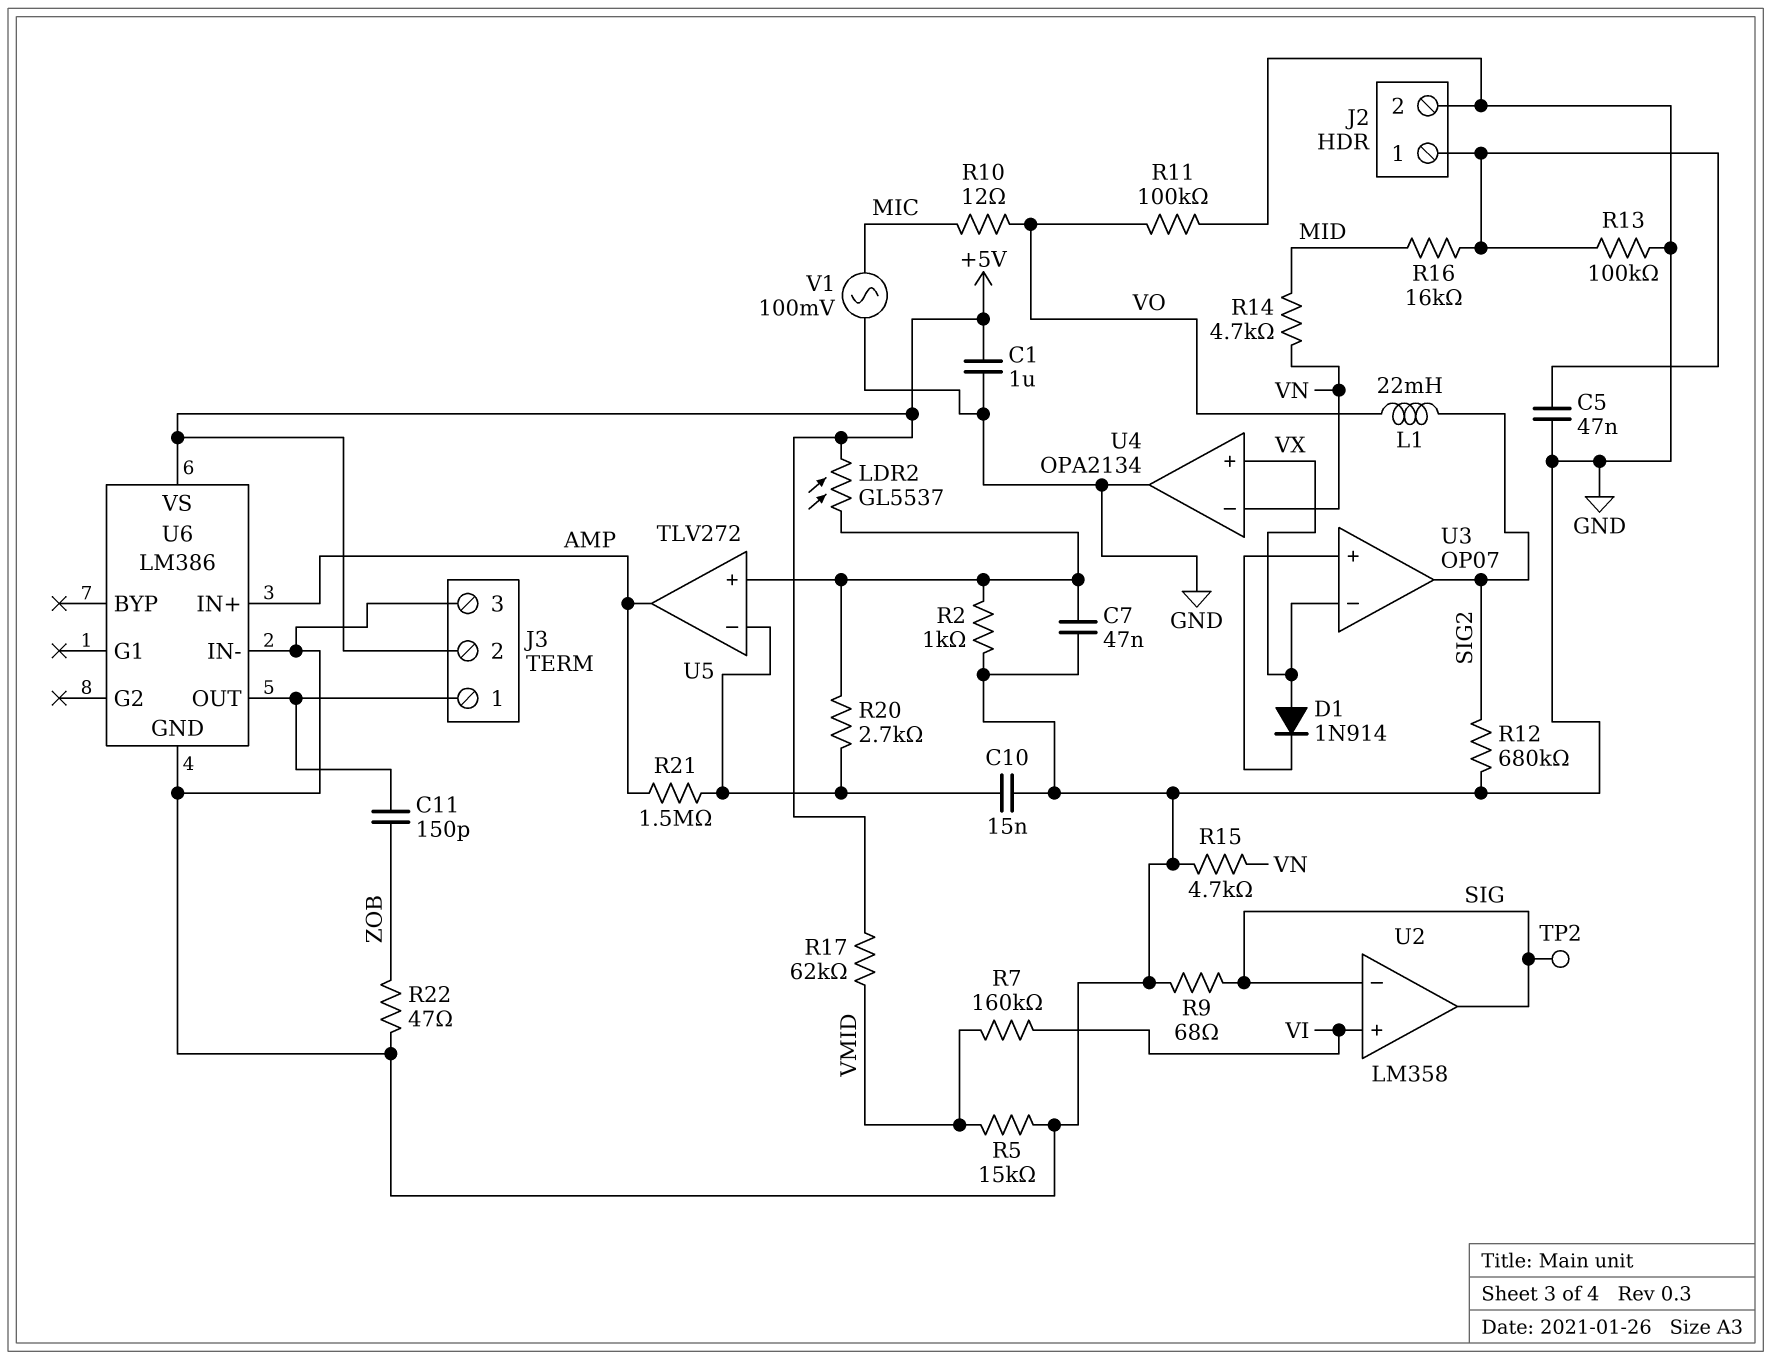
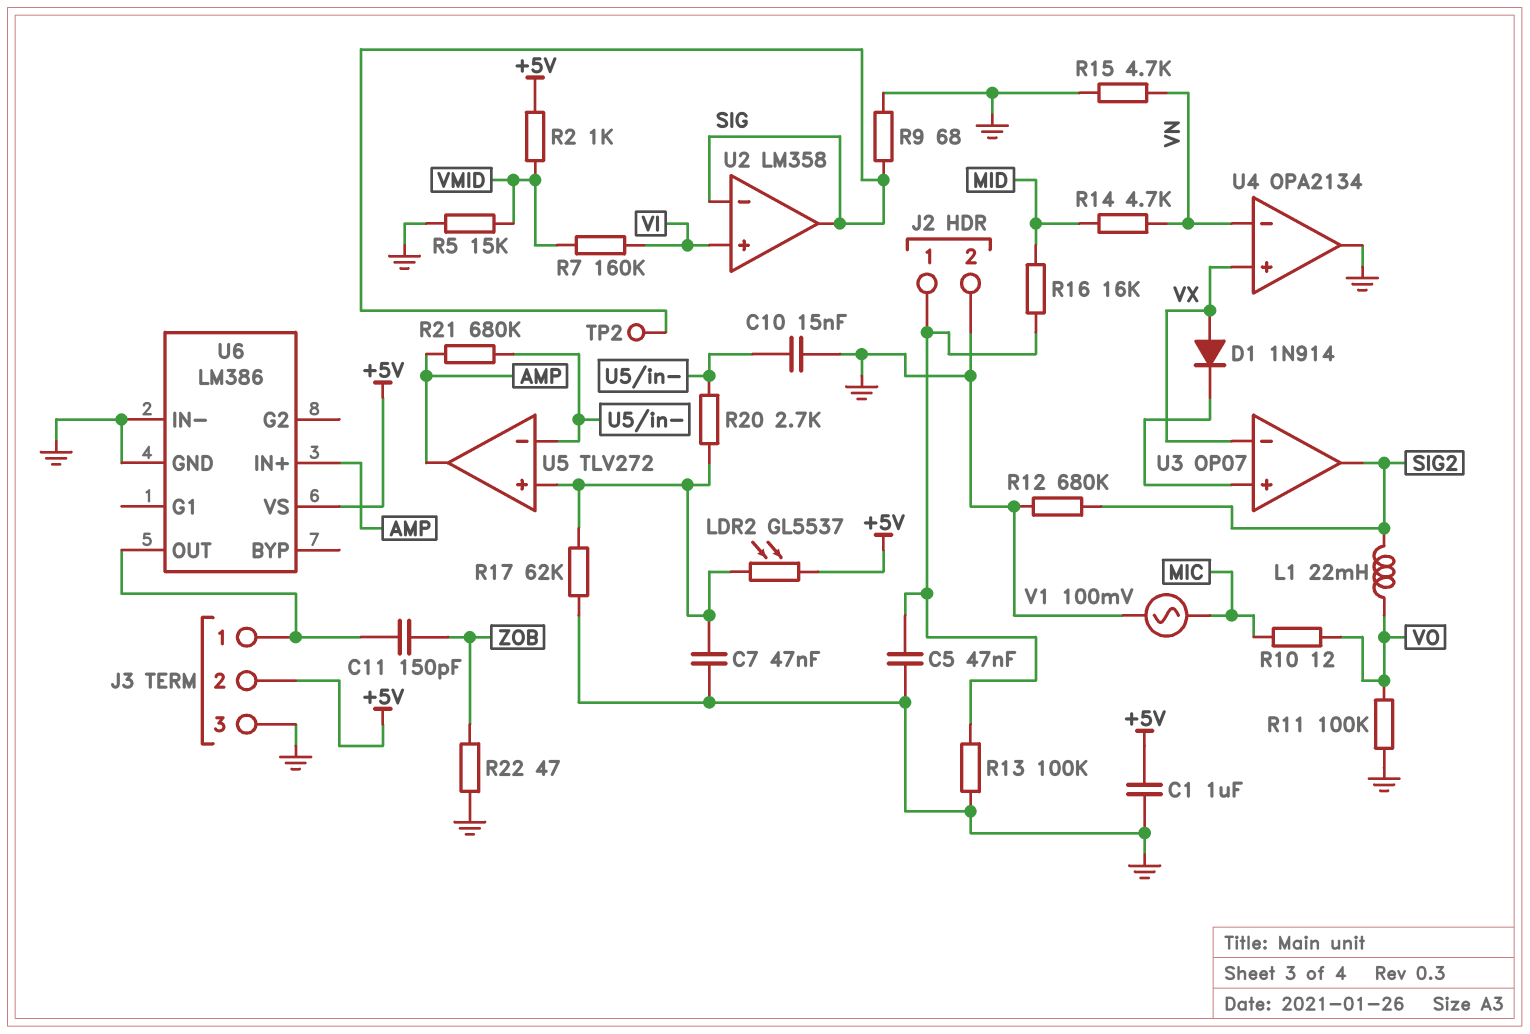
R2: 1k (GND, U5/in+) -> 1k (+5V, VMID)
R17: 62k (+5V, VMID) -> 62k (GND, U5/in+)
R21: 1.5M (AMP, U5/in-) -> 680k (AMP, U5/in-)

